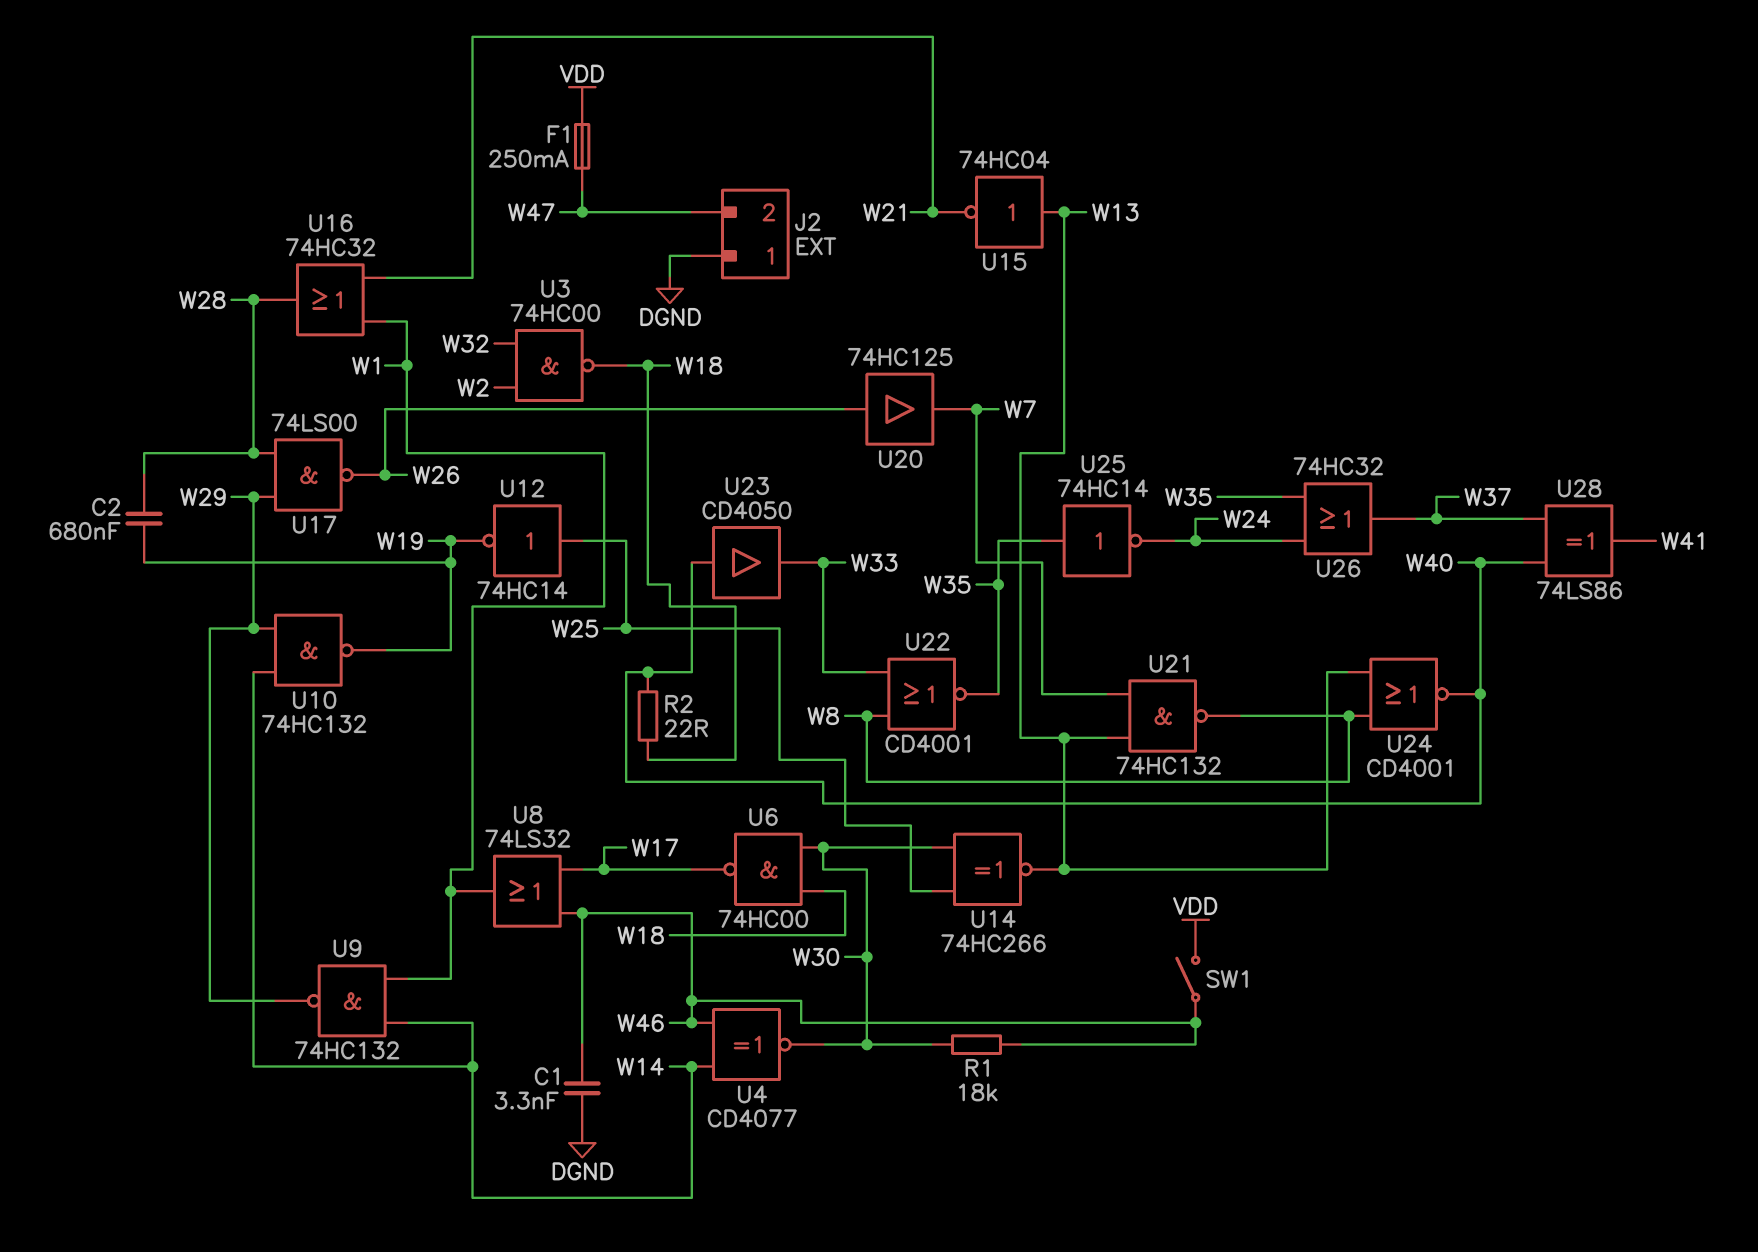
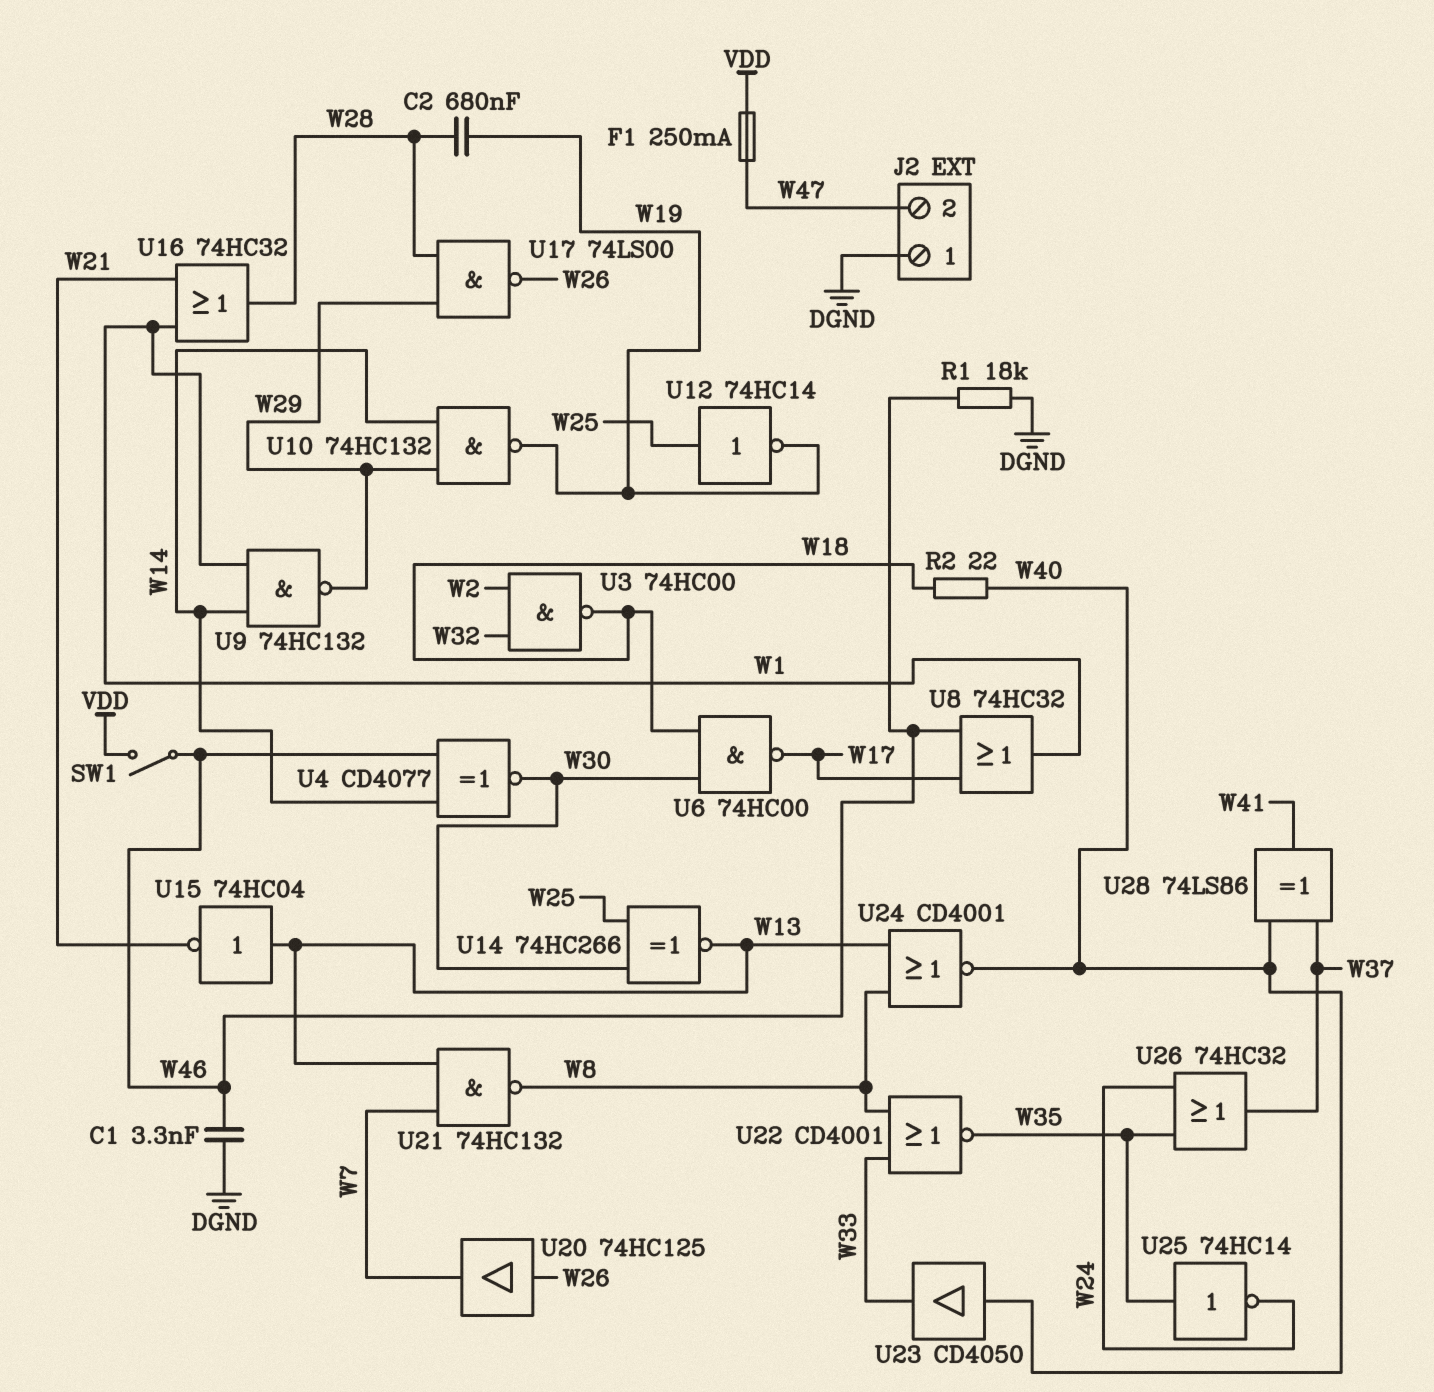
R1: 18k (W30, W46) -> 18k (DGND, W46)
U8: OR 74LS32 (in W17, in W46, out W1) -> OR 74HC32 (in W17, in W46, out W1)

